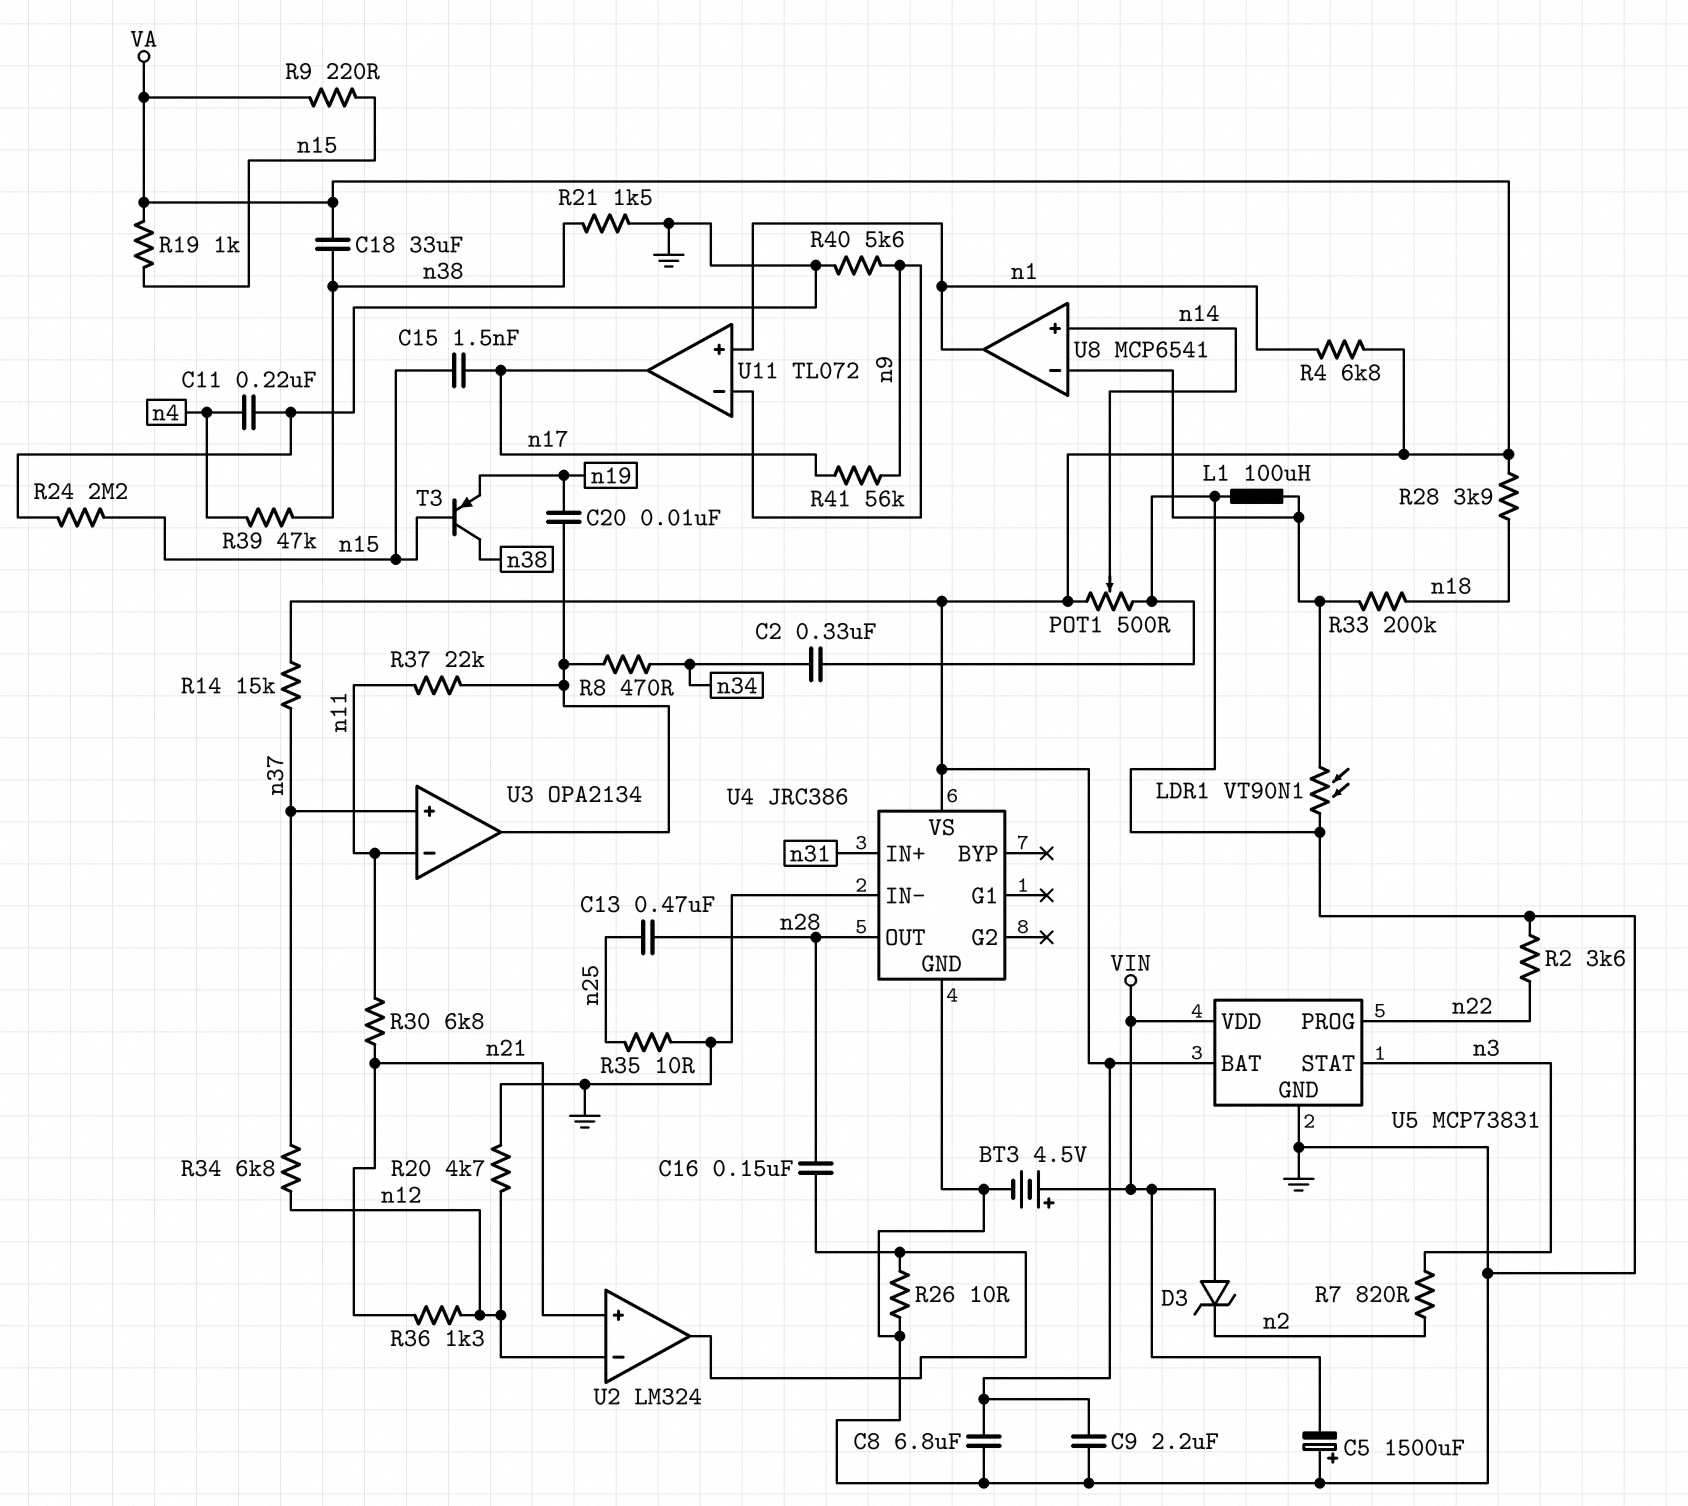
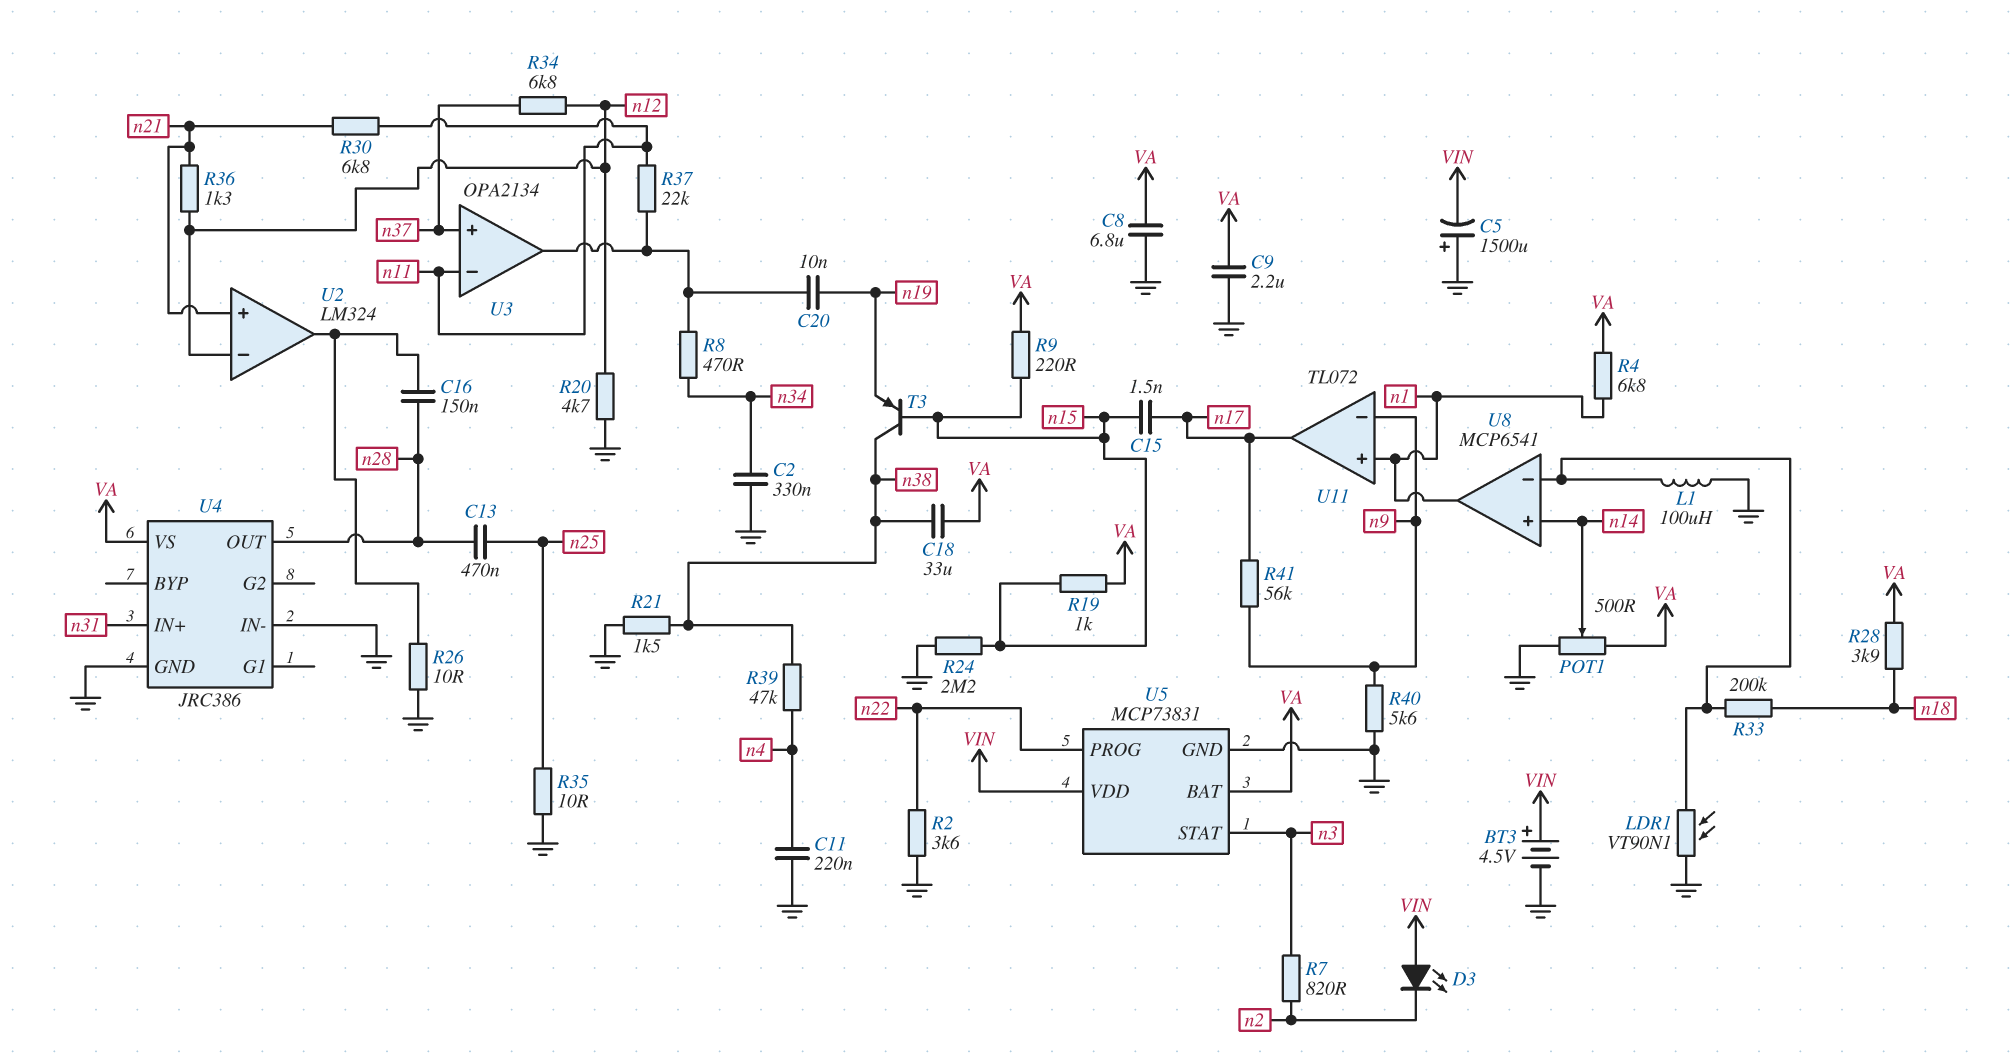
D3: zener (A VIN, K n2) -> LED (A VIN, K n2)
R14: 15k (VA, n37) -> none

